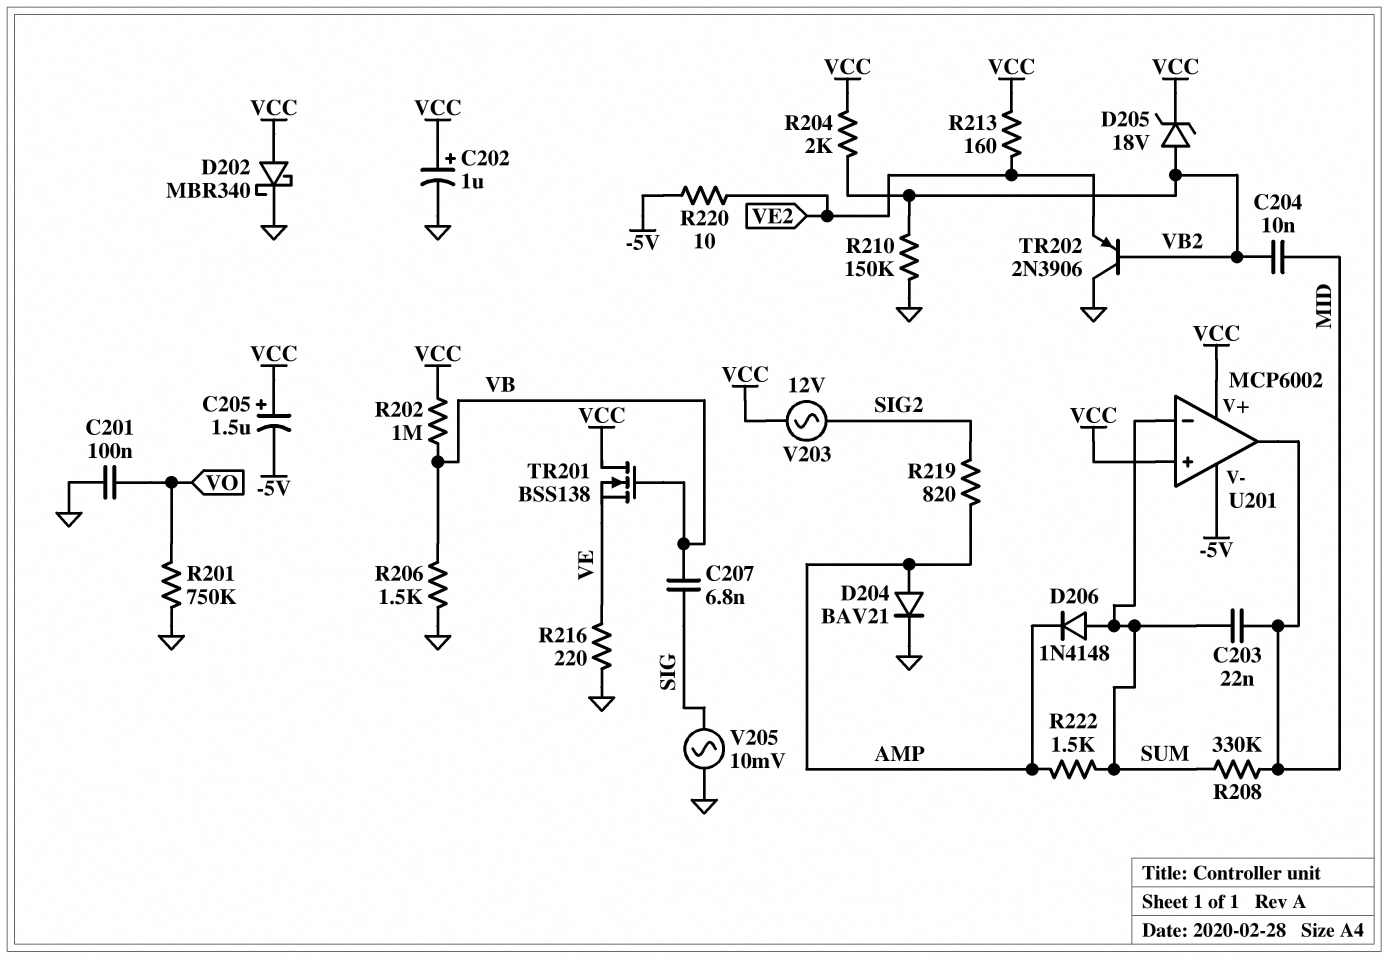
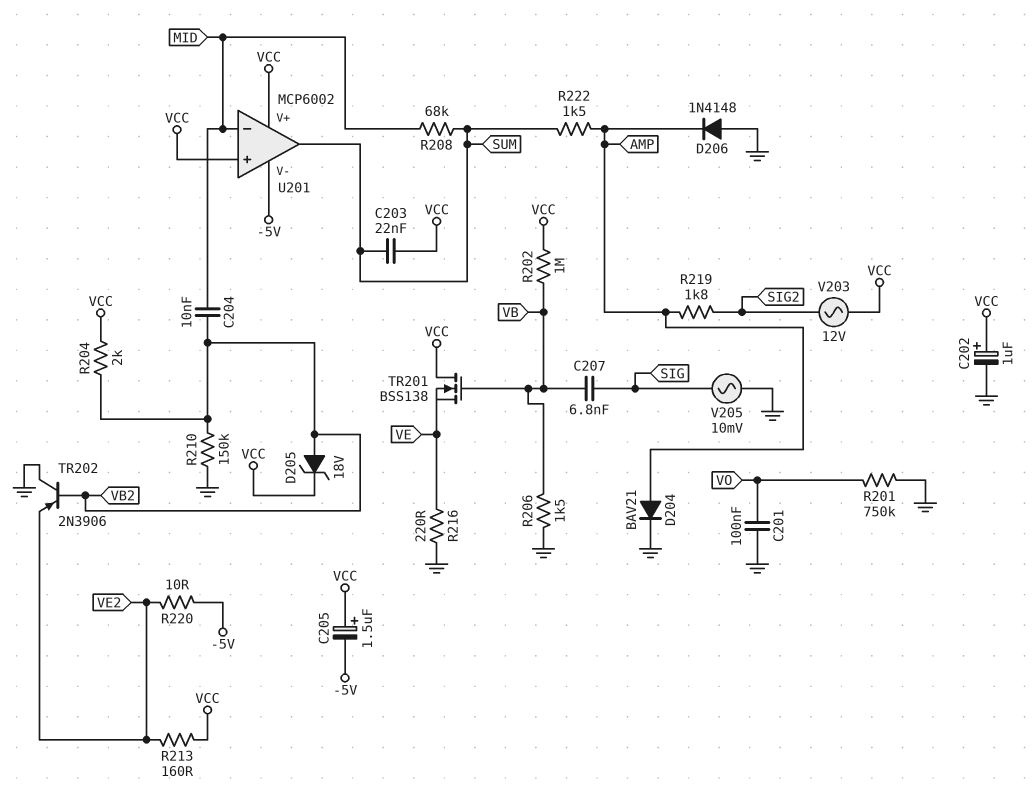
C203: 22nF (MID, SUM) -> 22nF (SUM, VCC)
D202: schottky MBR340 (A VCC, K GND) -> none
D206: diode 1N4148 (A SUM, K AMP) -> diode 1N4148 (A GND, K AMP)
R208: 330k (MID, SUM) -> 68k (MID, SUM)
R219: 820 (AMP, SIG2) -> 1.8k (AMP, SIG2)
U201 pin in-: SUM -> MID
U201 pin out: MID -> SUM

